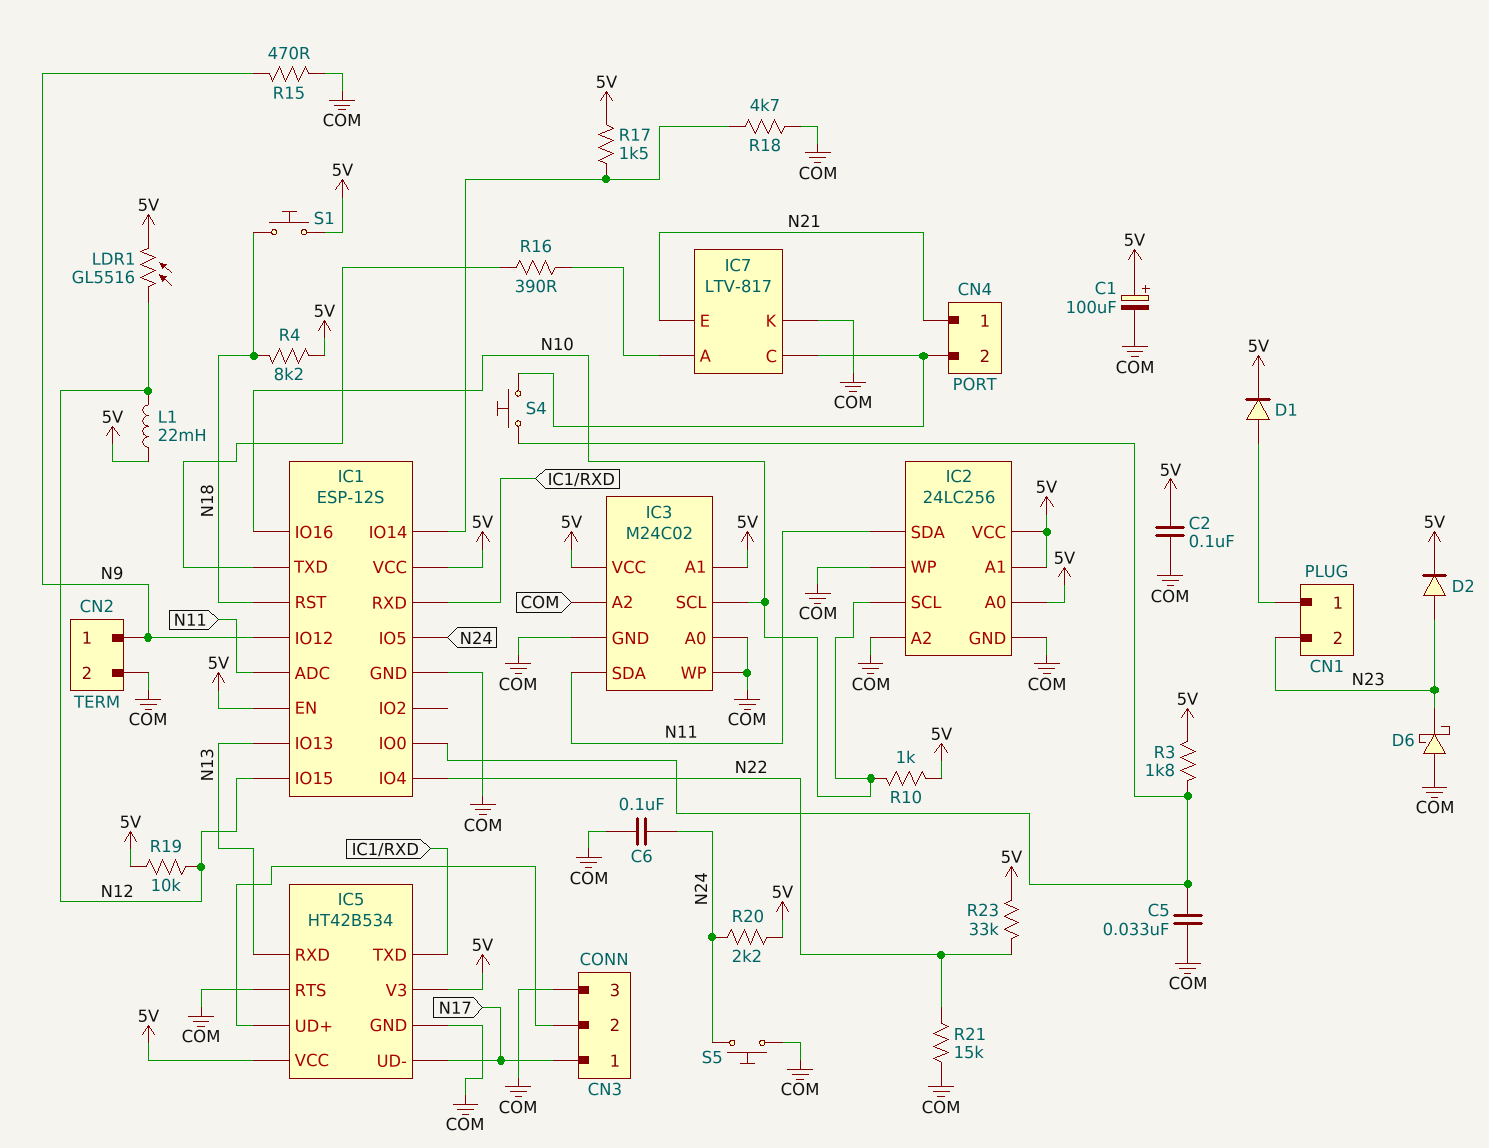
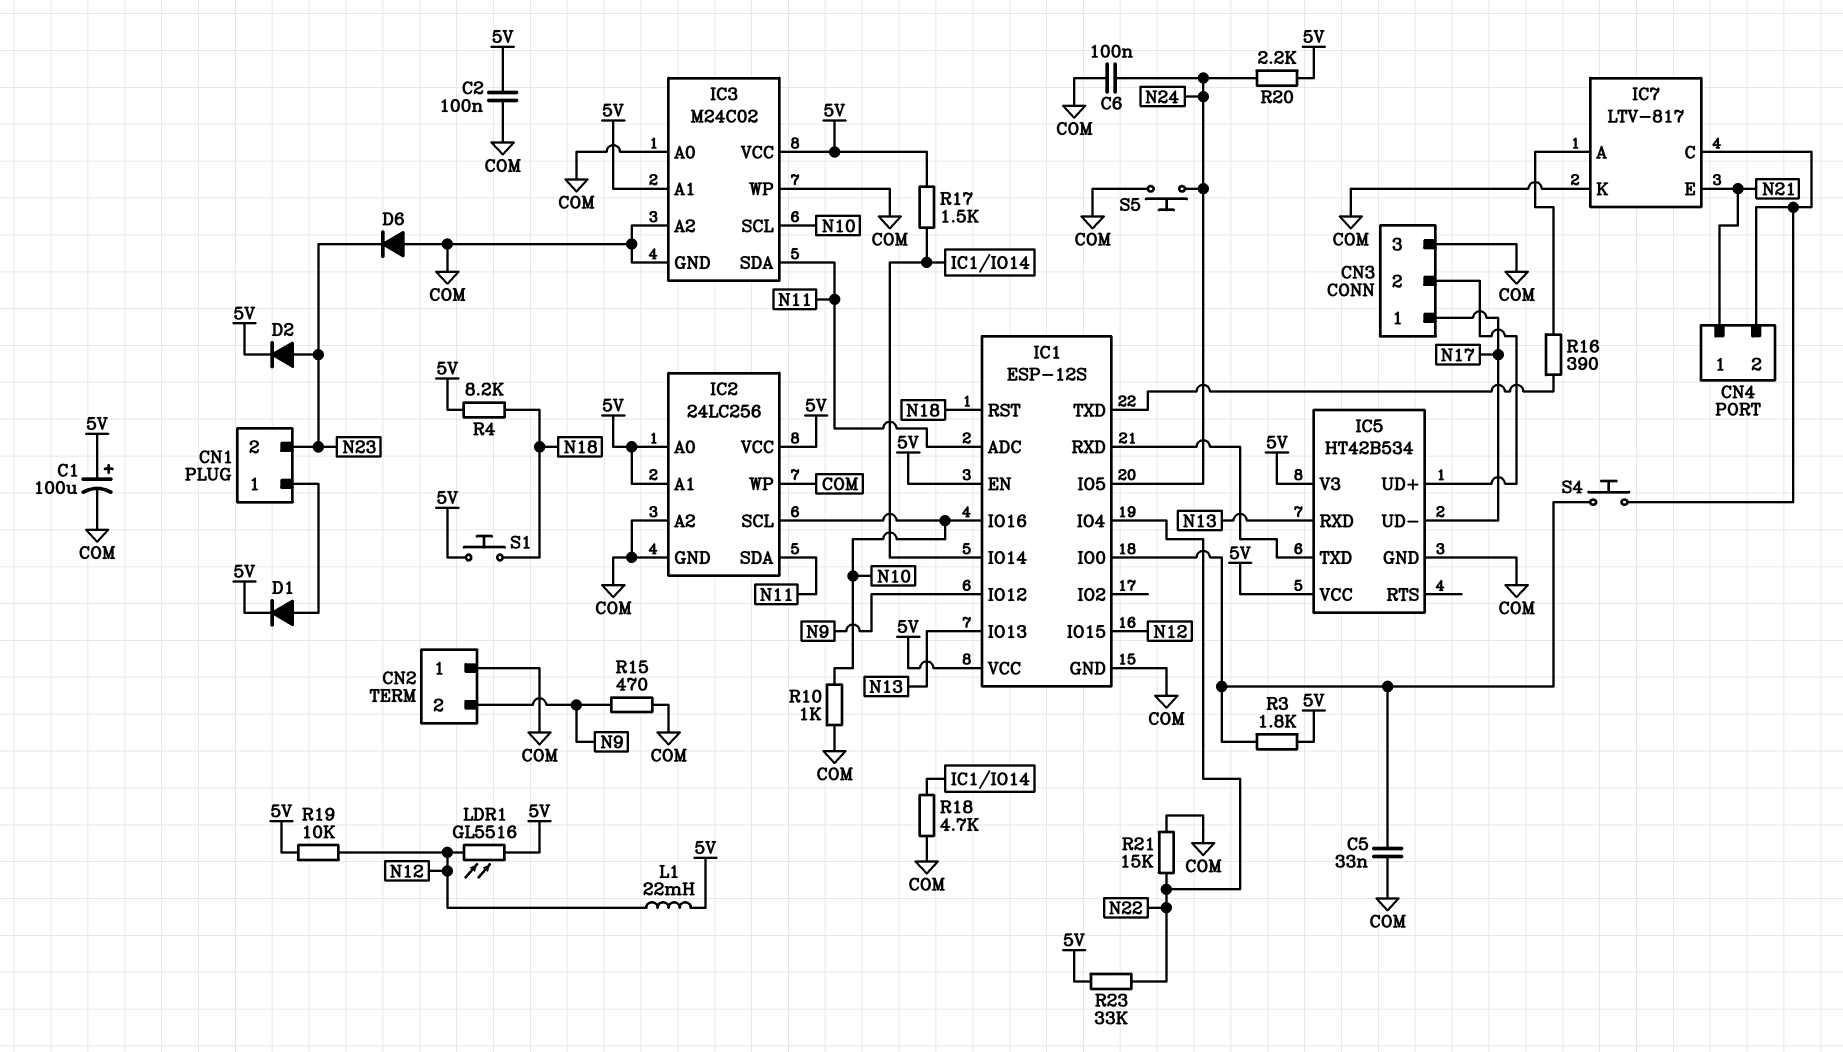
CN2 pin 1: N9 -> COM
CN2 pin 2: COM -> N9
D6: schottky (A COM, K N23) -> diode (A COM, K N23)
IC5 pin RTS: COM -> none
R10: 1k (5V, N10) -> 1k (COM, N10)

